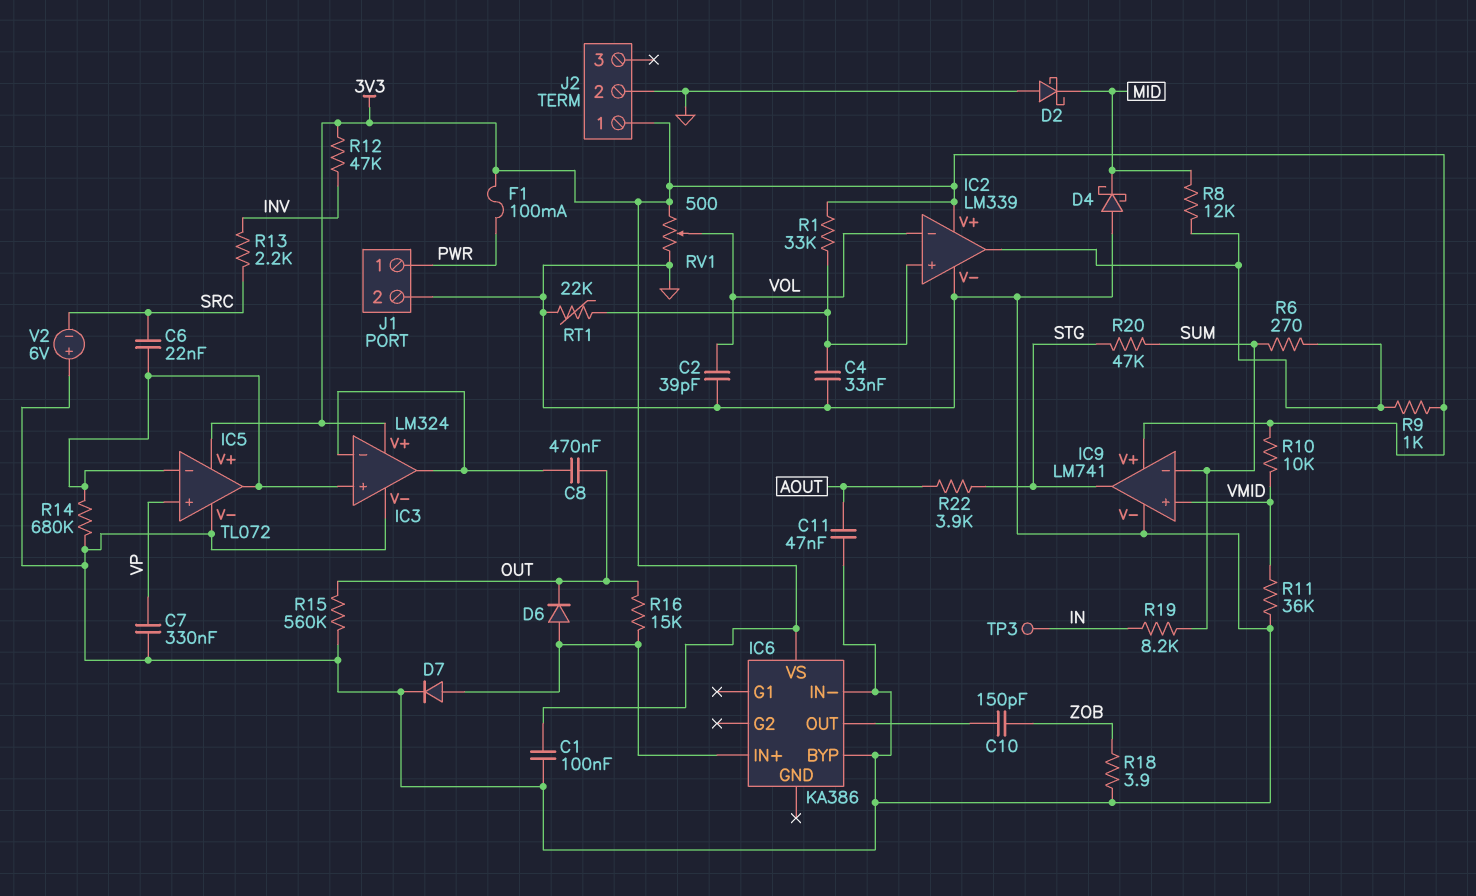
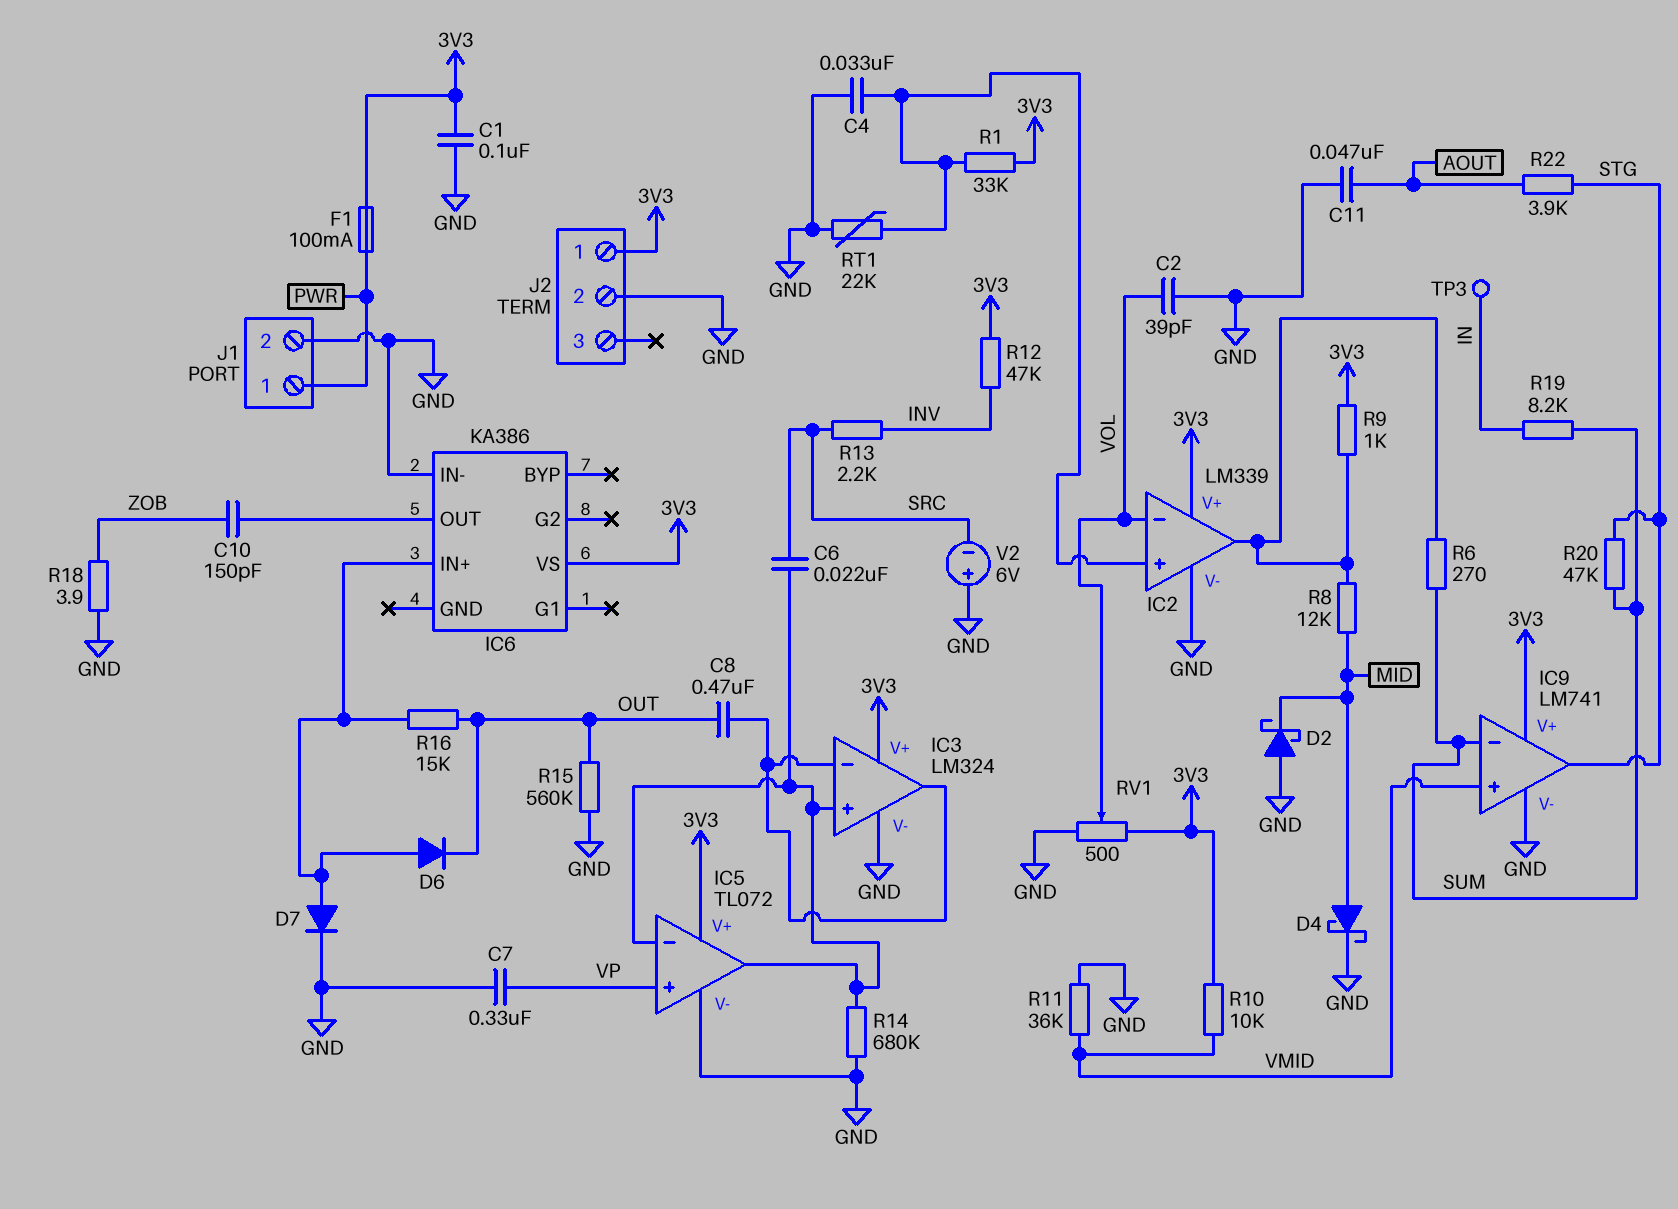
D4: schottky (A GND, K MID) -> schottky (A MID, K GND)
IC6 pin BYP: GND -> none

